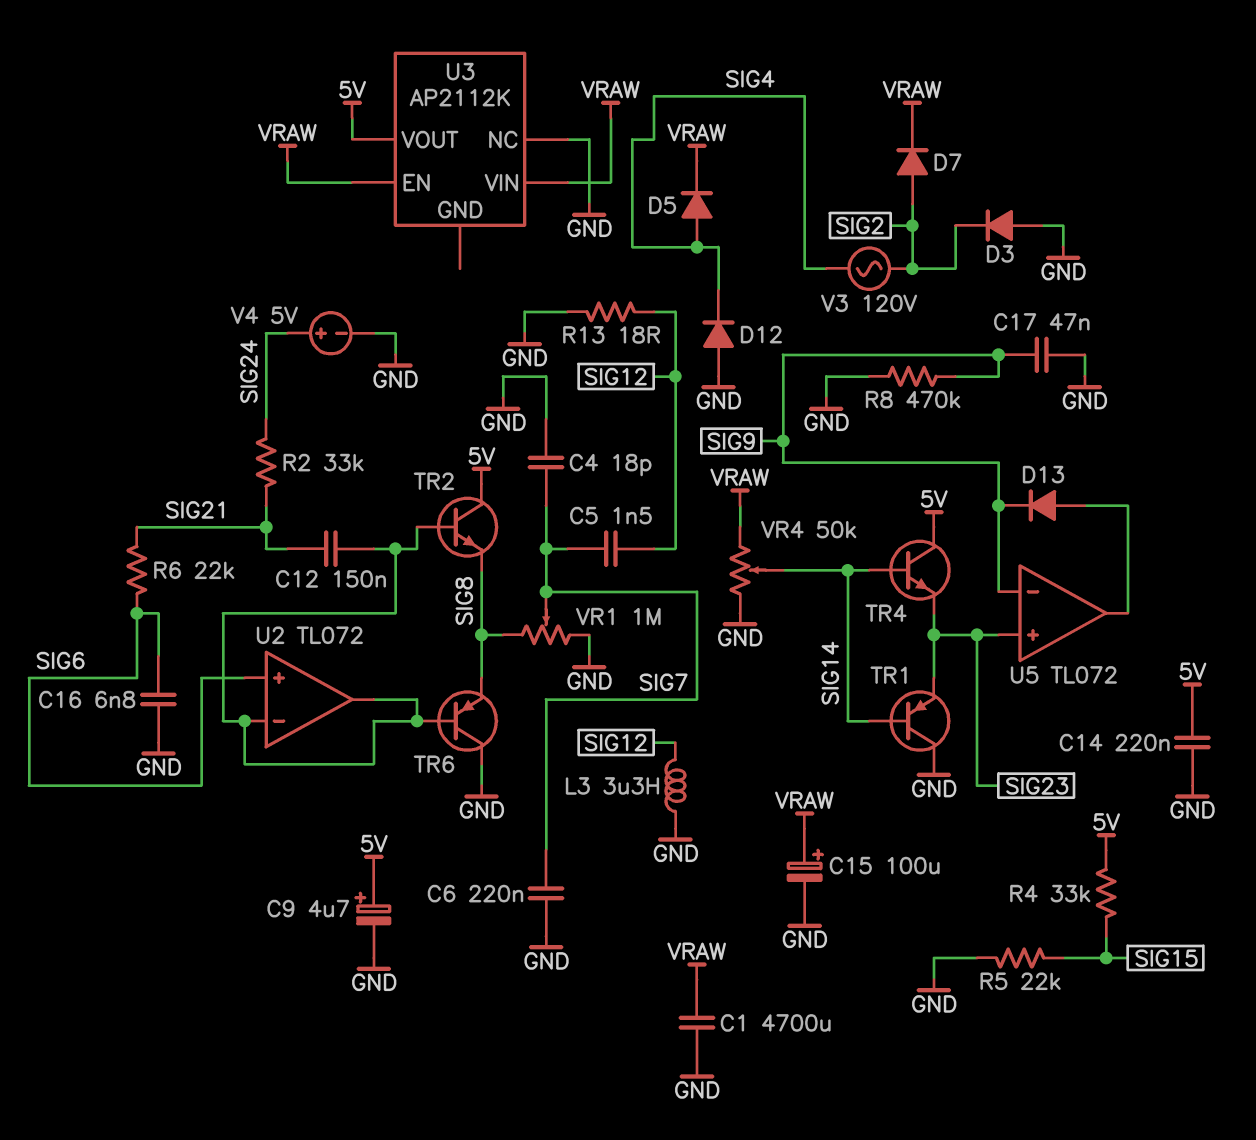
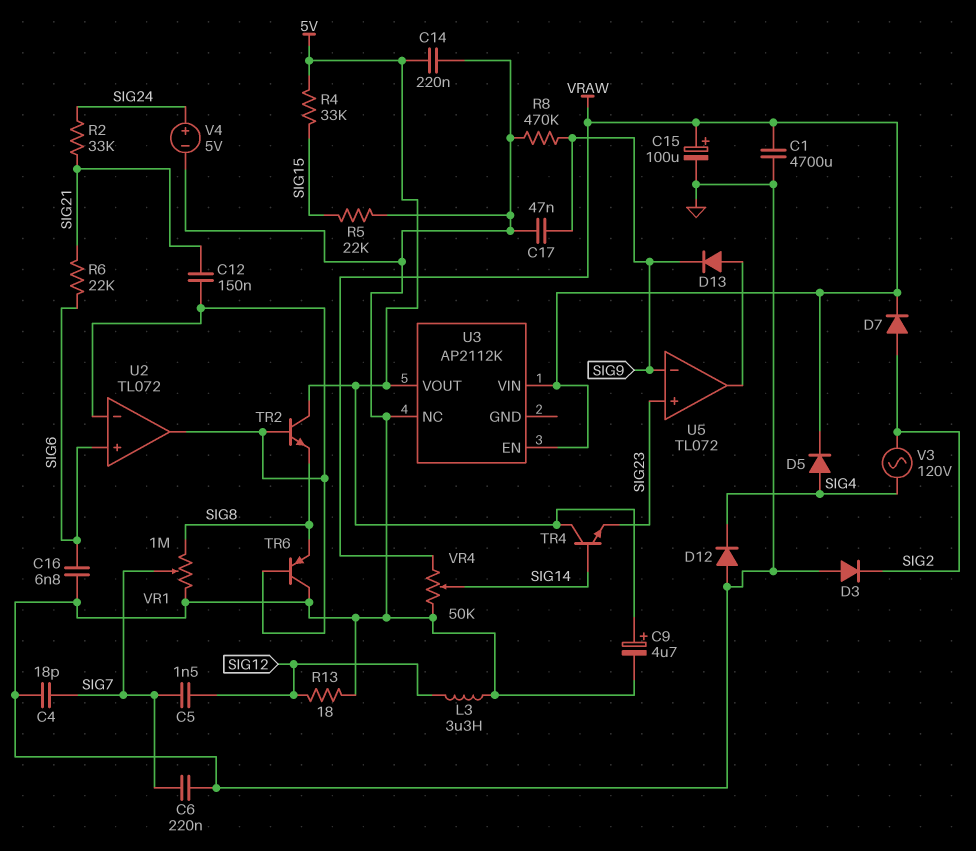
TR1: PNP (B SIG14, C GND, E SIG23) -> none

